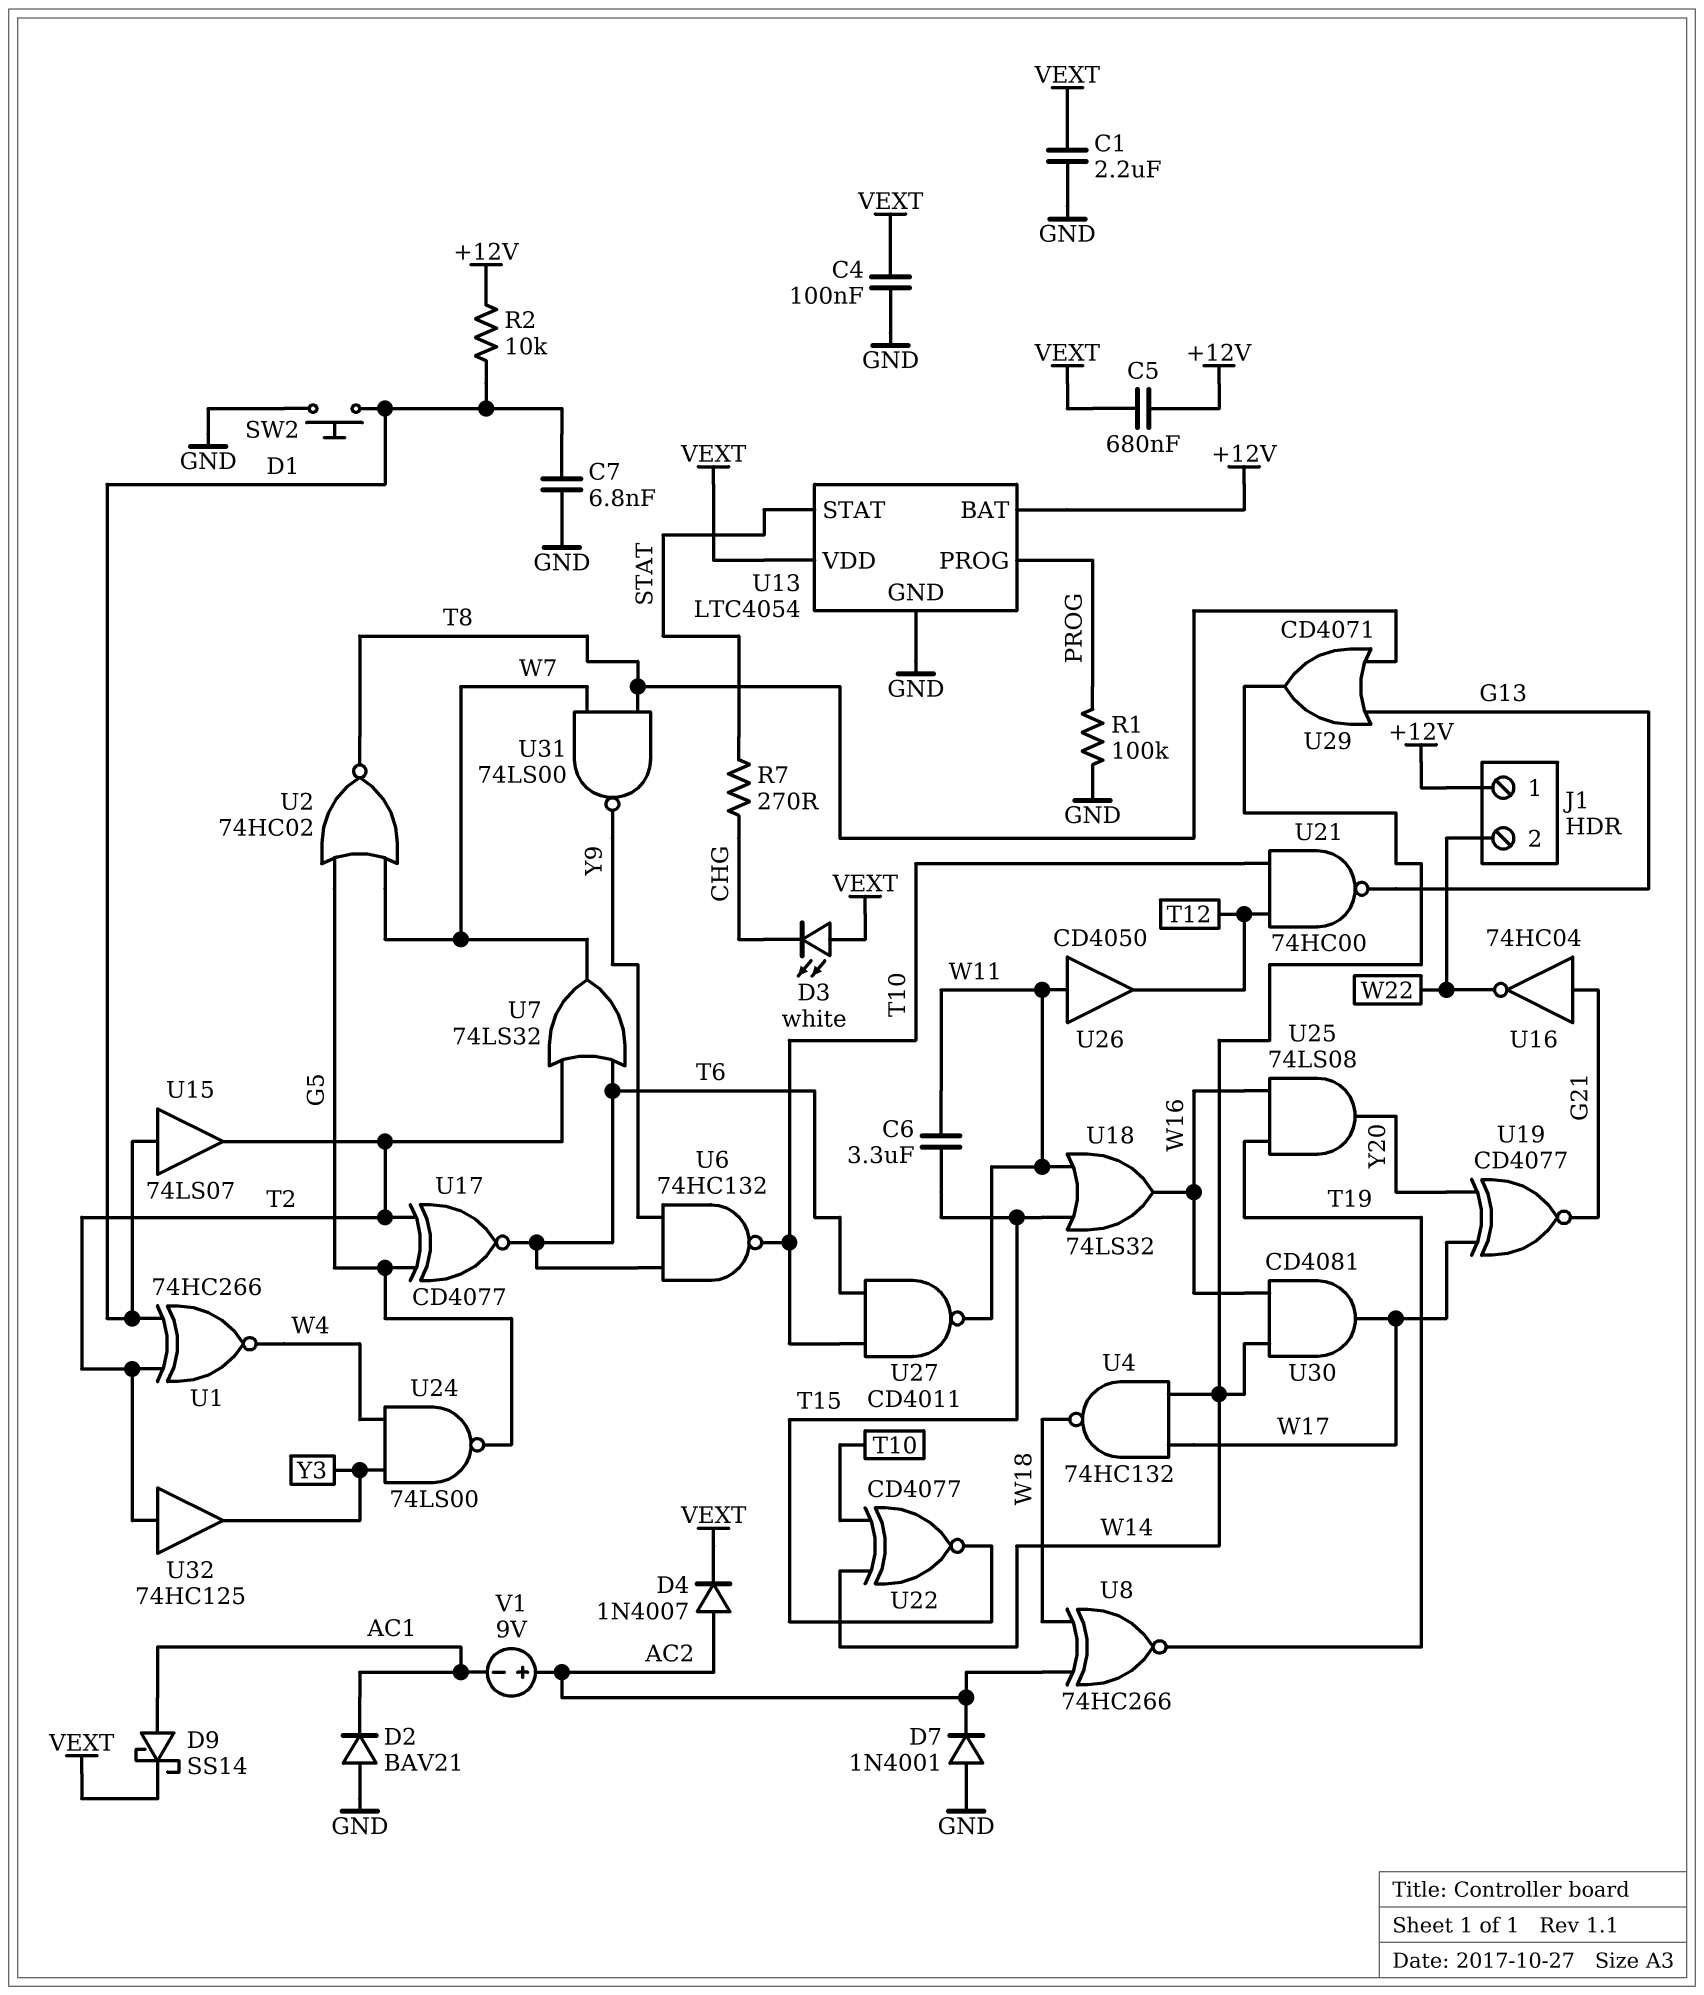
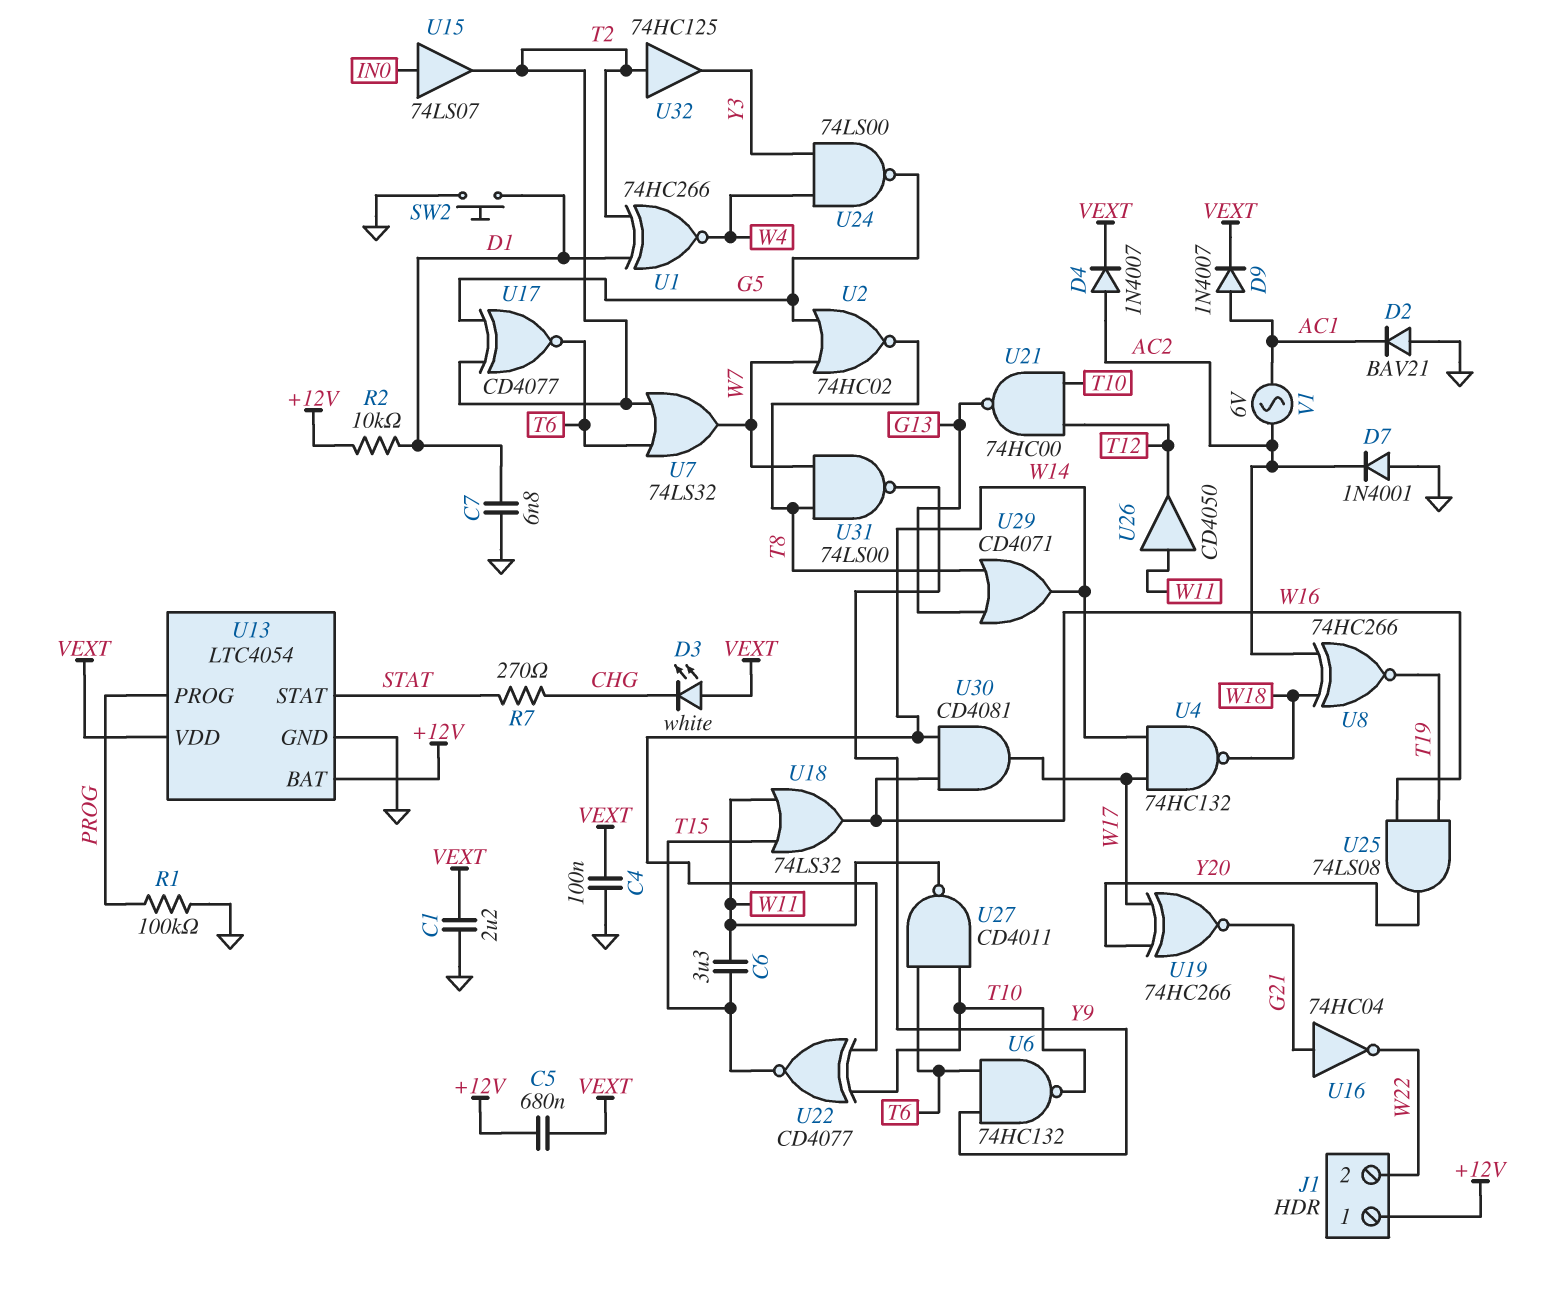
D9: schottky SS14 (A AC1, K VEXT) -> diode 1N4007 (A AC1, K VEXT)
U15: buffer 74LS07 (in D1, out T2) -> buffer 74LS07 (in IN0, out T2)
U19: XNOR CD4077 (in W17, in Y20, out G21) -> XNOR 74HC266 (in W17, in Y20, out G21)
V1: 9V (plus AC2, minus AC1) -> AC 6V (AC1, AC2)

